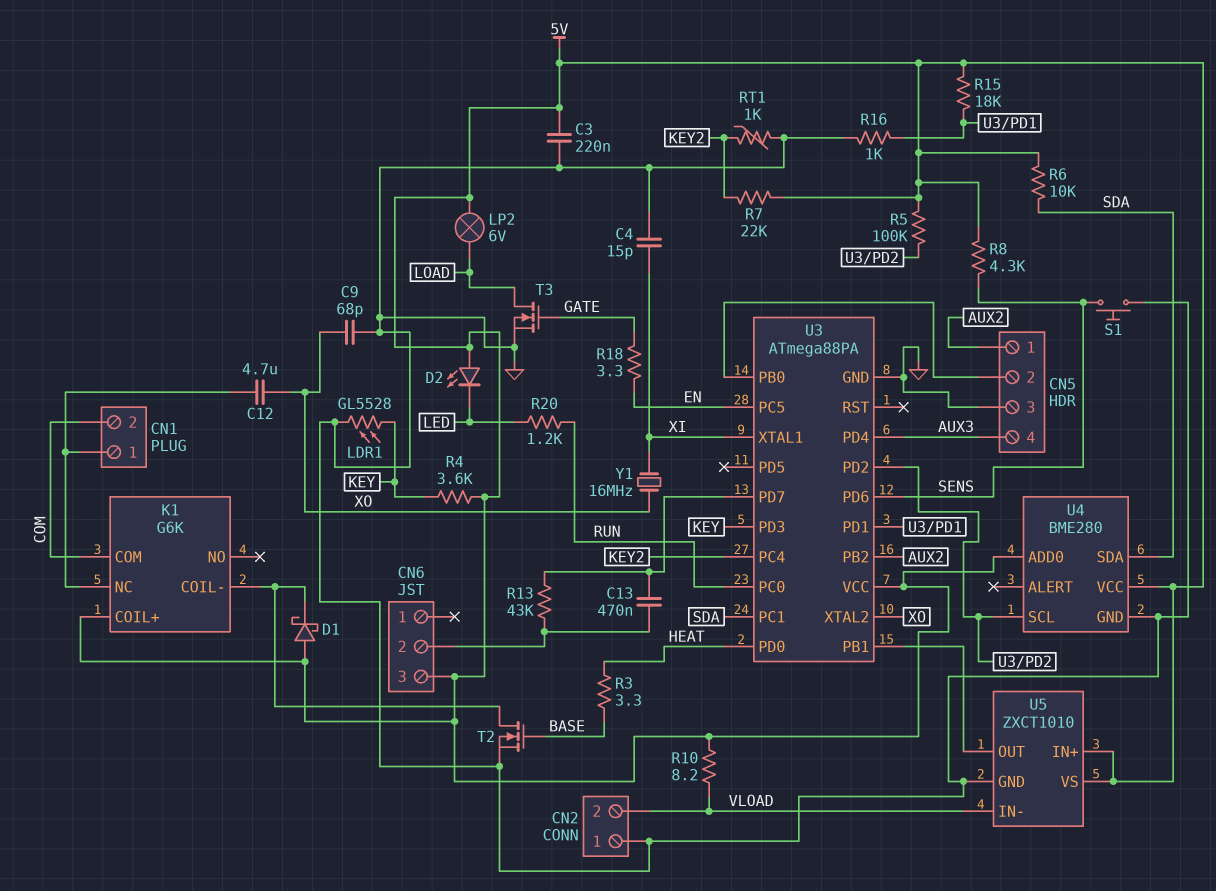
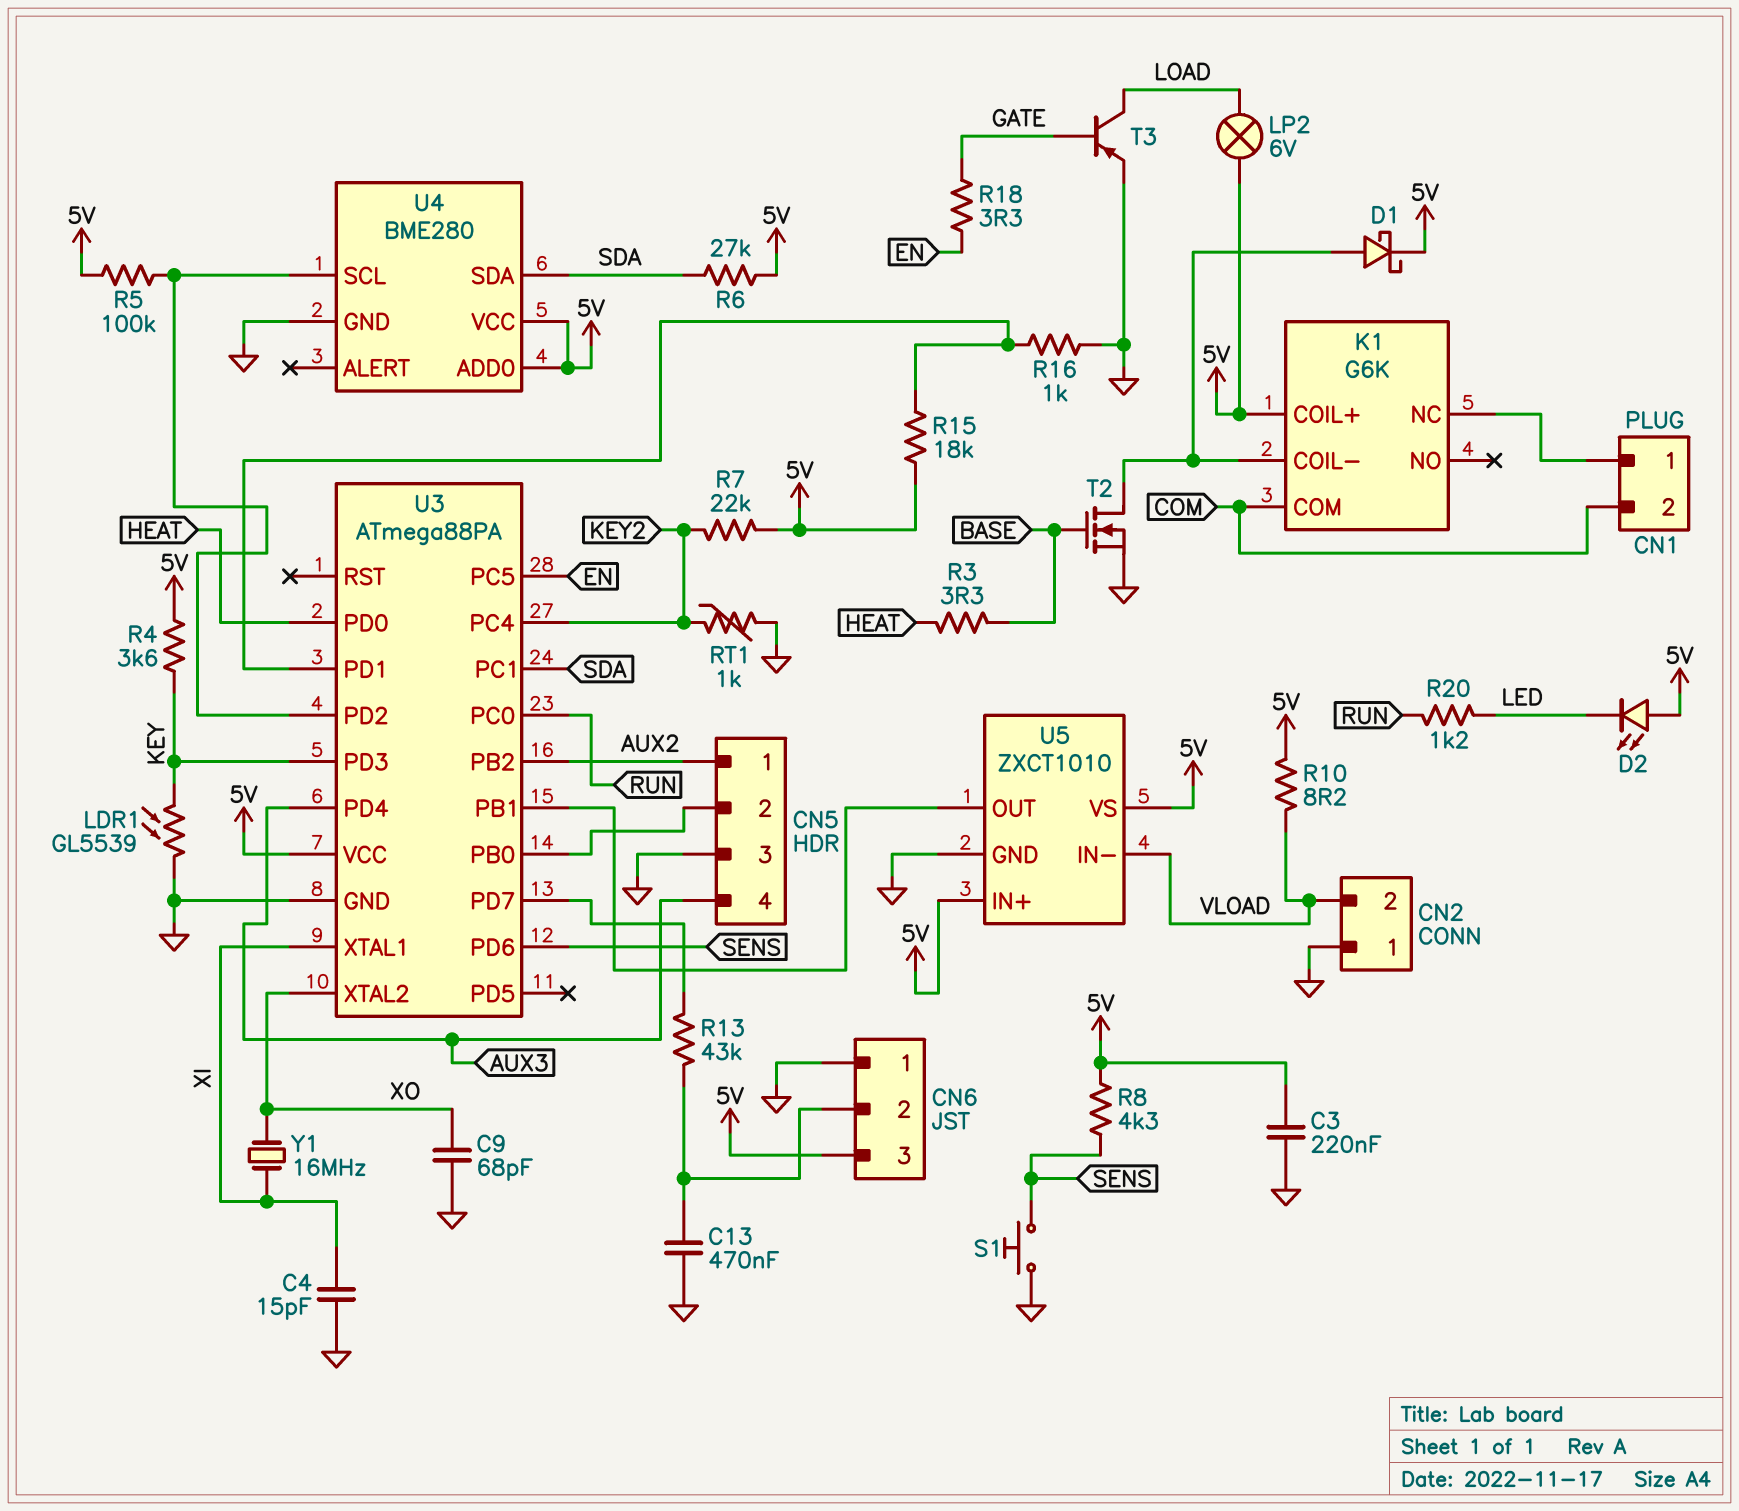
C12: 4.7uF (CN1/1, XO) -> none
C13: 470nF (CN6/2, U3/PD7) -> 470nF (CN6/2, GND)
CN6 pin 1: none -> GND
D1: schottky (A 5V, K K1/COIL-) -> schottky (A K1/COIL-, K 5V)
LDR1: GL5528 (GND, KEY) -> GL5539 (GND, KEY)
R6: 10k (5V, SDA) -> 27k (5V, SDA)
T3: NMOS (G GATE, D LOAD, S GND) -> PNP (B GATE, C LOAD, E GND)

